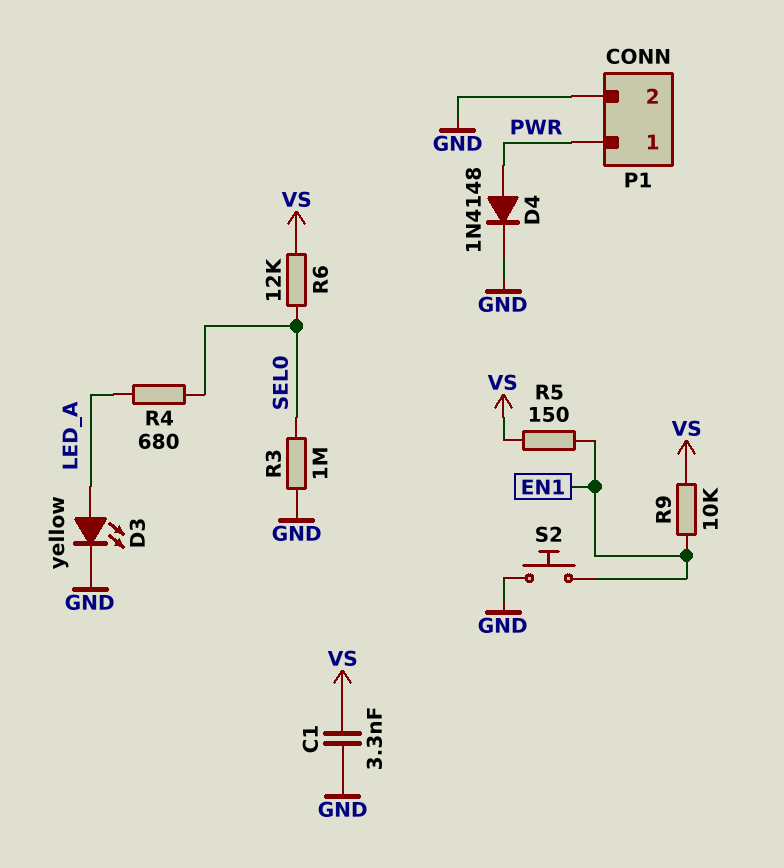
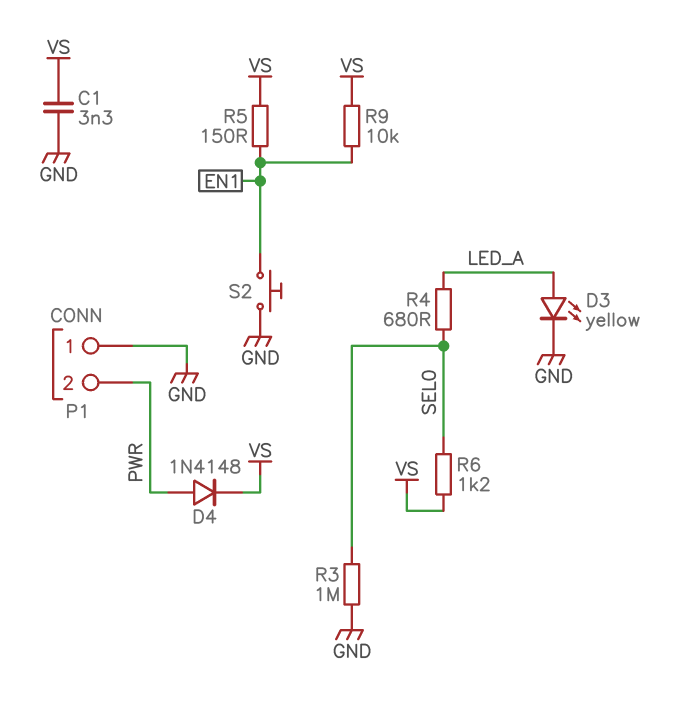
D4: diode 1N4148 (A PWR, K GND) -> diode 1N4148 (A PWR, K VS)
P1 pin 1: PWR -> GND
P1 pin 2: GND -> PWR
R6: 12k (SEL0, VS) -> 1.2k (SEL0, VS)

